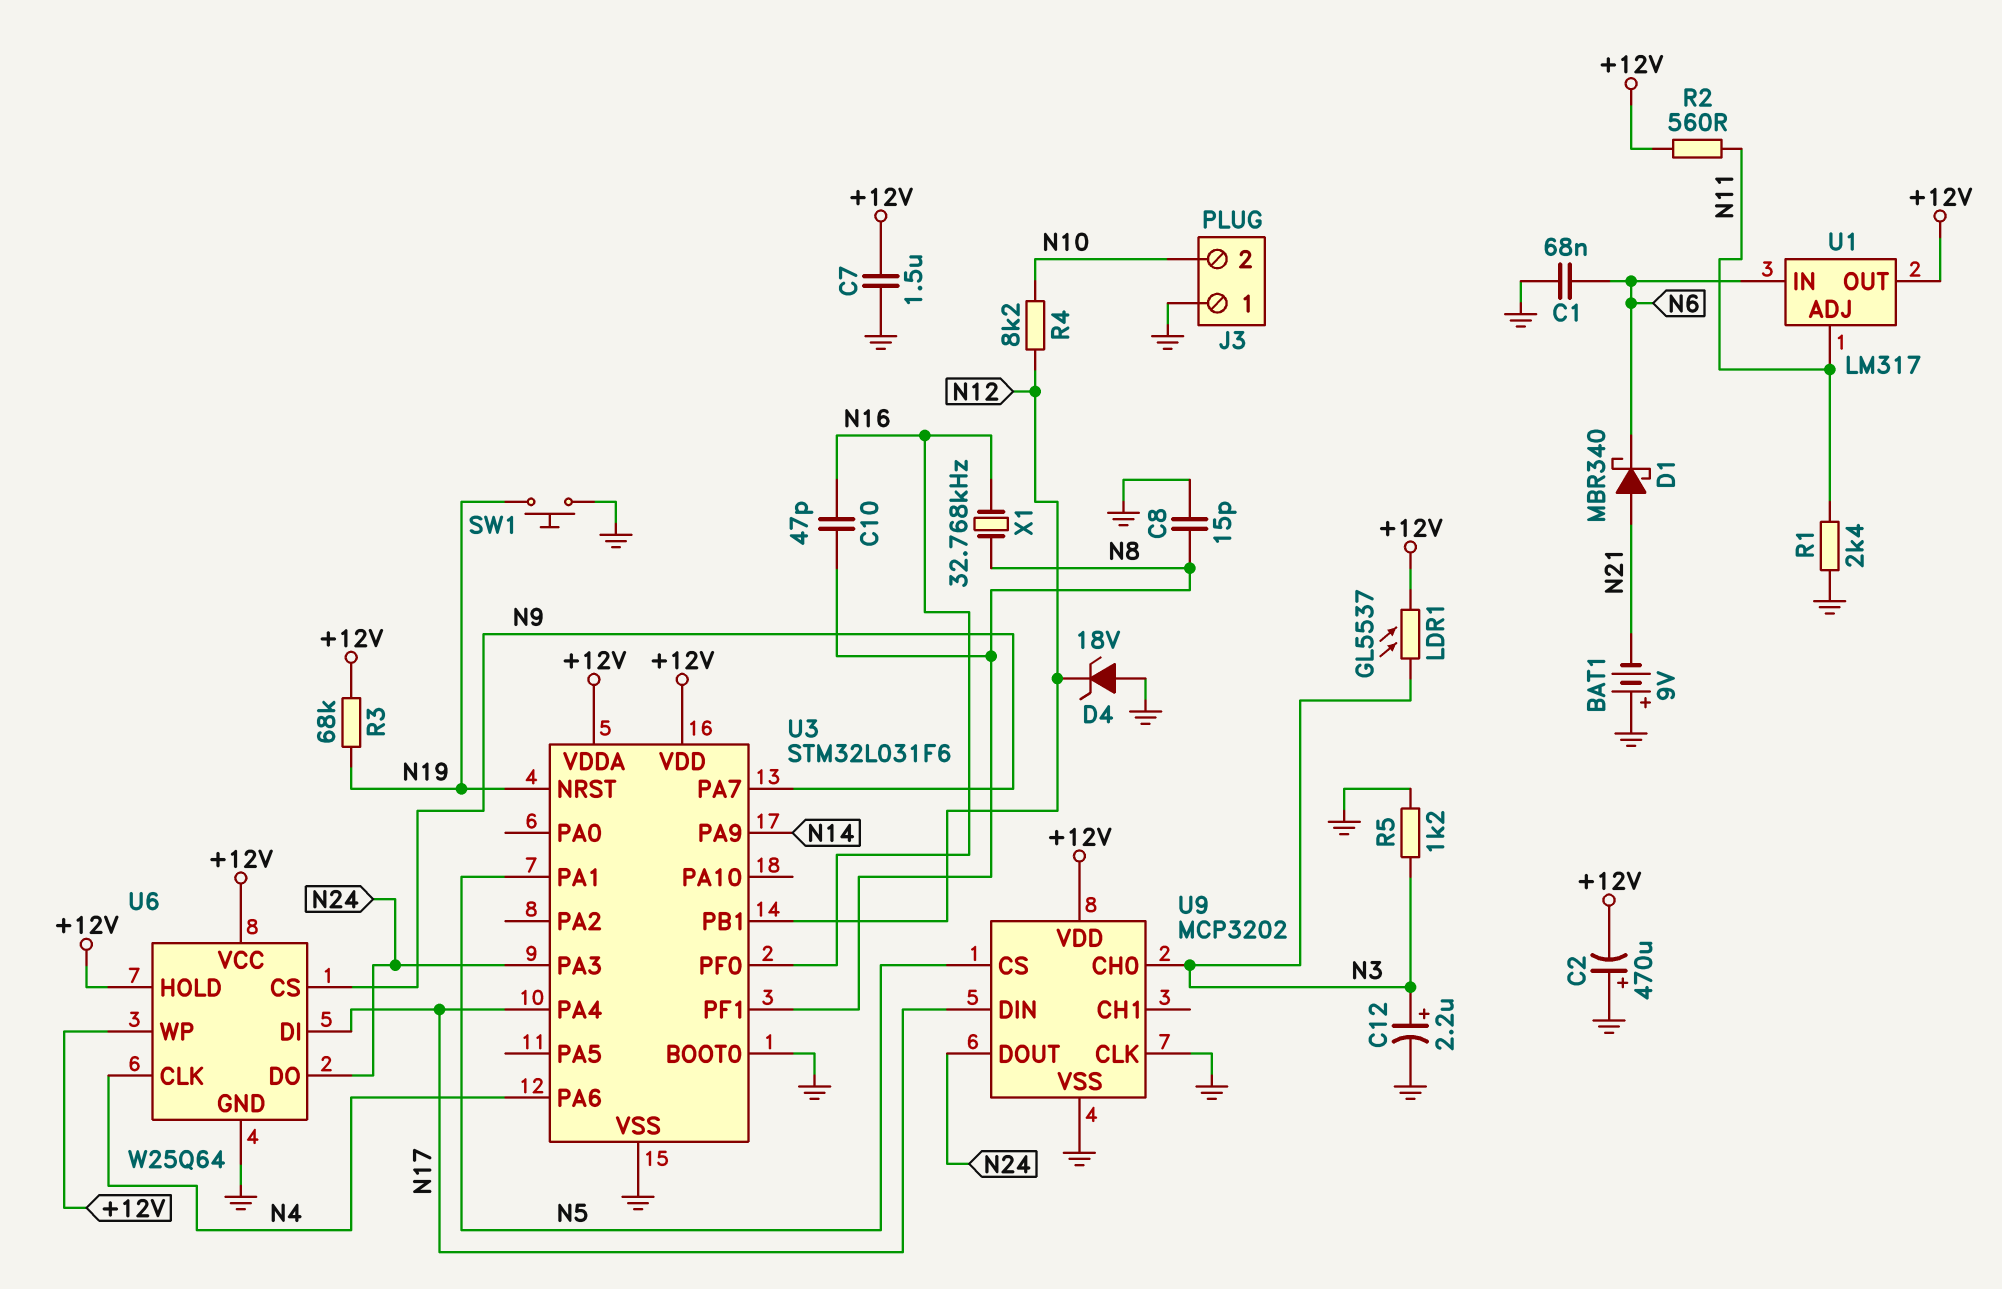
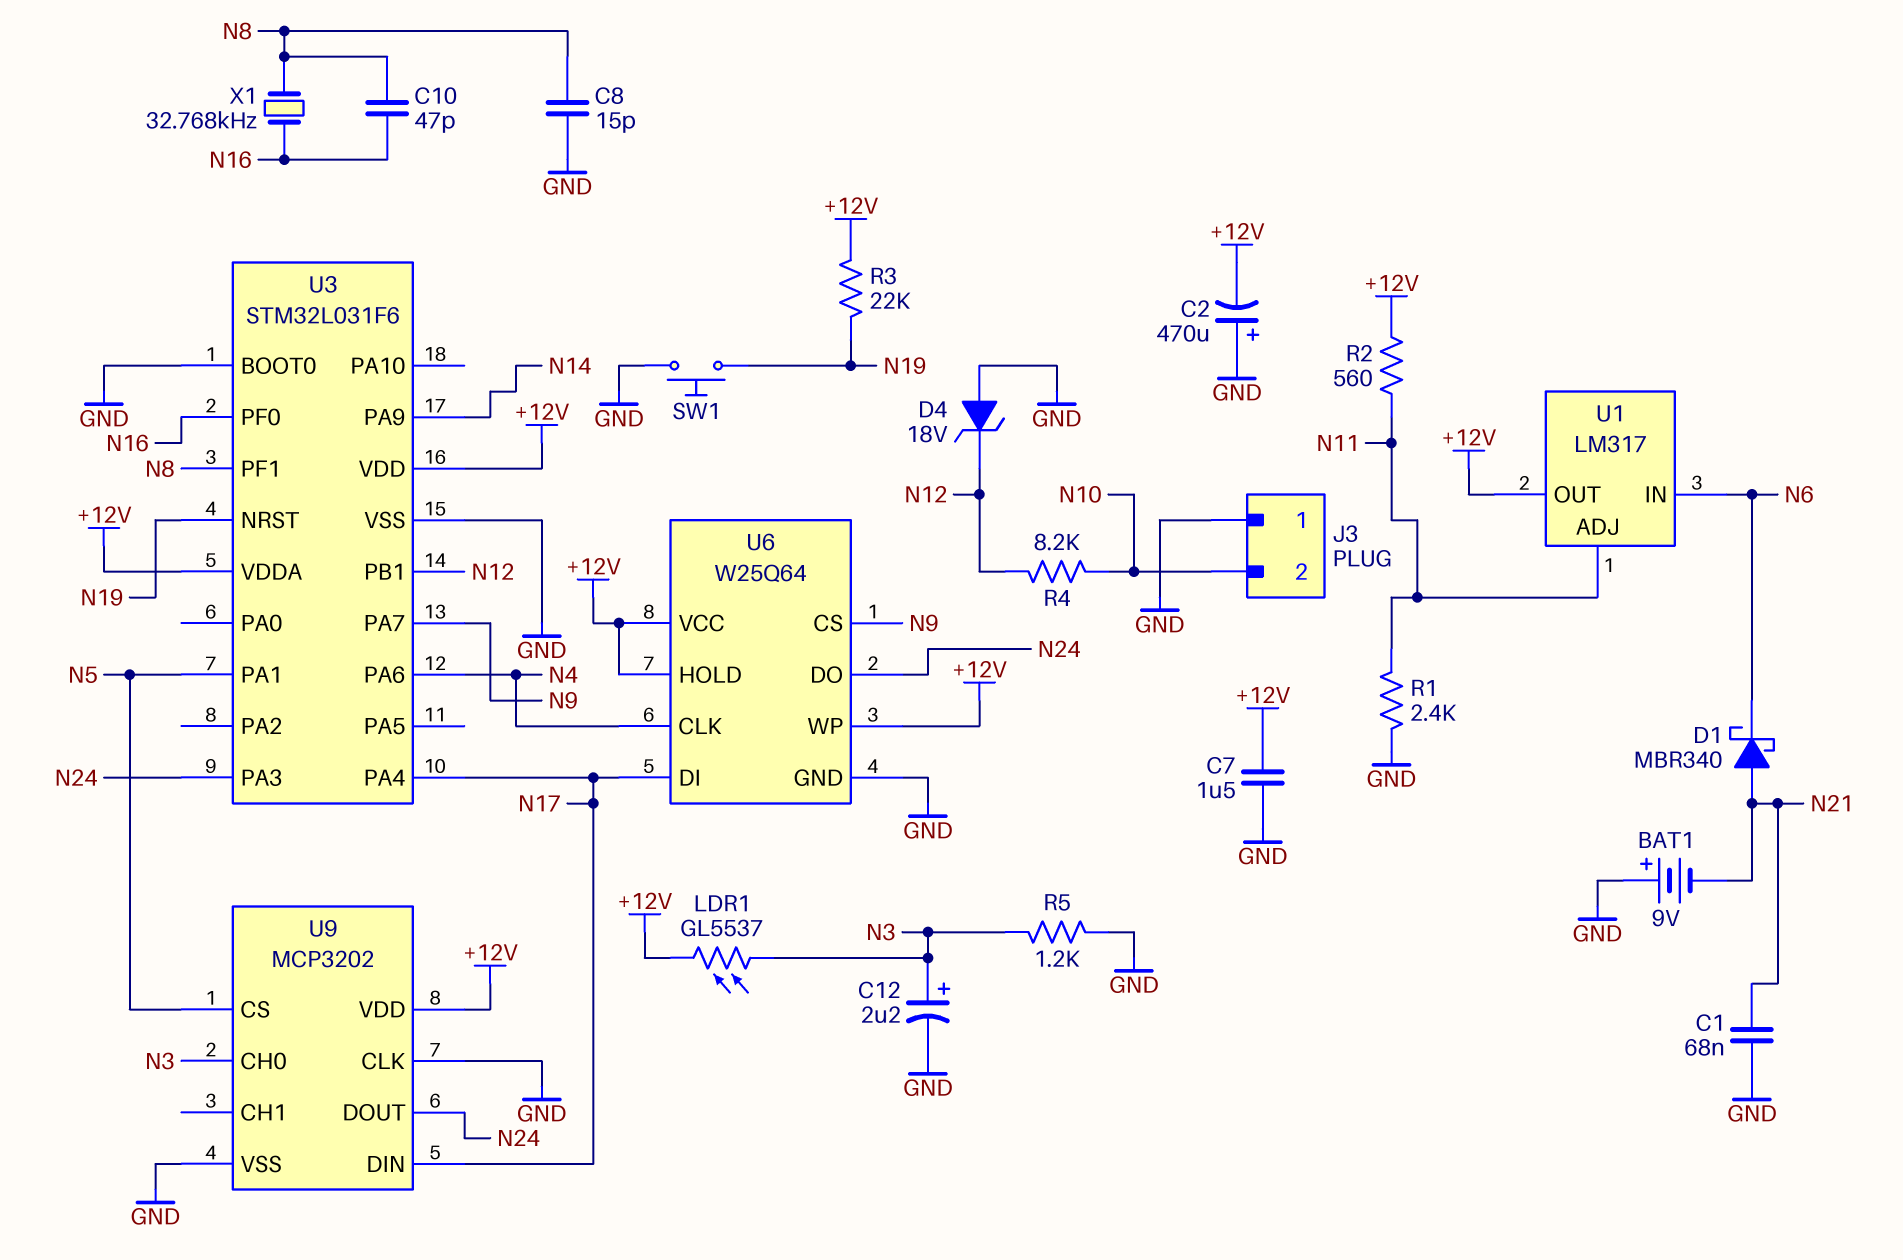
C1: 68nF (GND, N6) -> 68nF (GND, N21)
R3: 68k (+12V, N19) -> 22k (+12V, N19)

